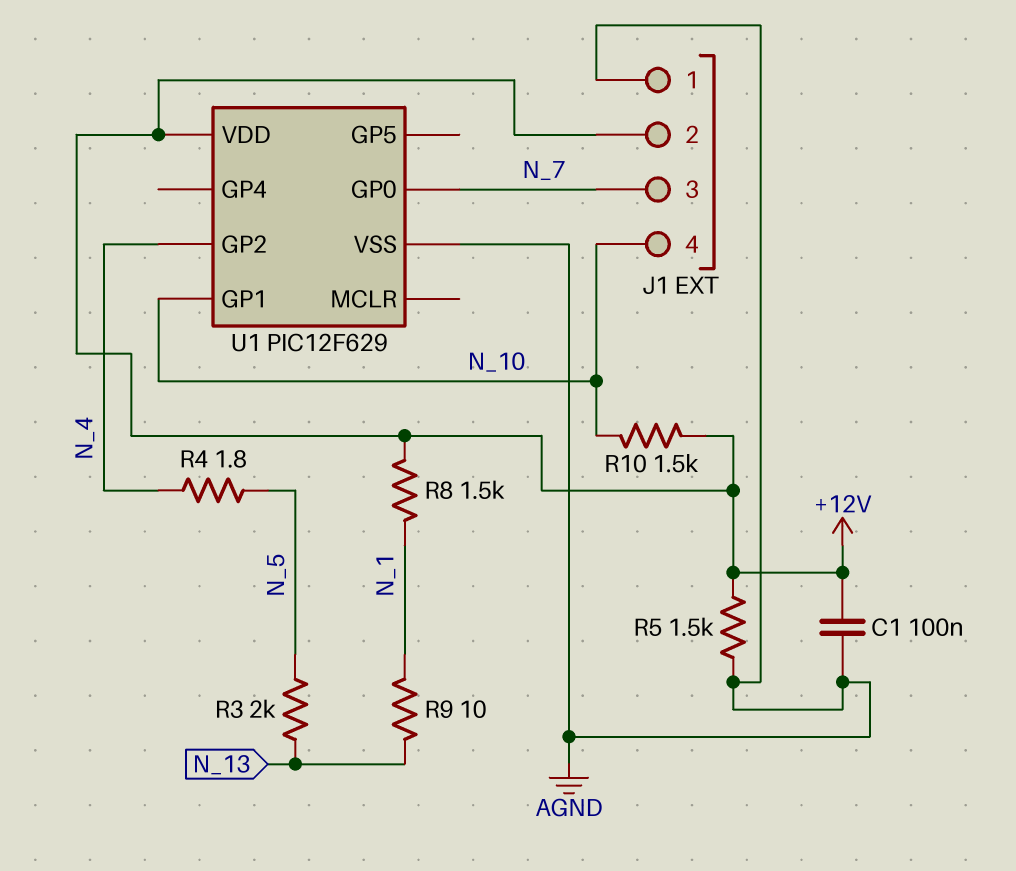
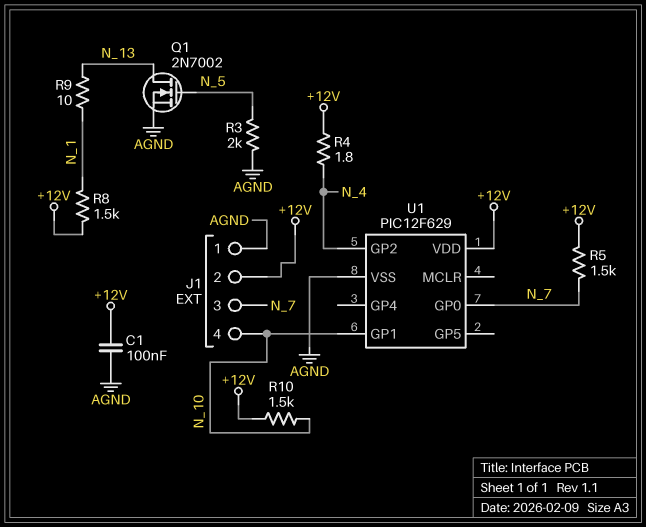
Q1: none -> NMOS 2N7002 (G N_5, D N_13, S AGND)
R3: 2k (N_5, N_13) -> 2k (AGND, N_5)
R4: 1.8 (N_4, N_5) -> 1.8 (+12V, N_4)
R5: 1.5k (+12V, AGND) -> 1.5k (+12V, N_7)

